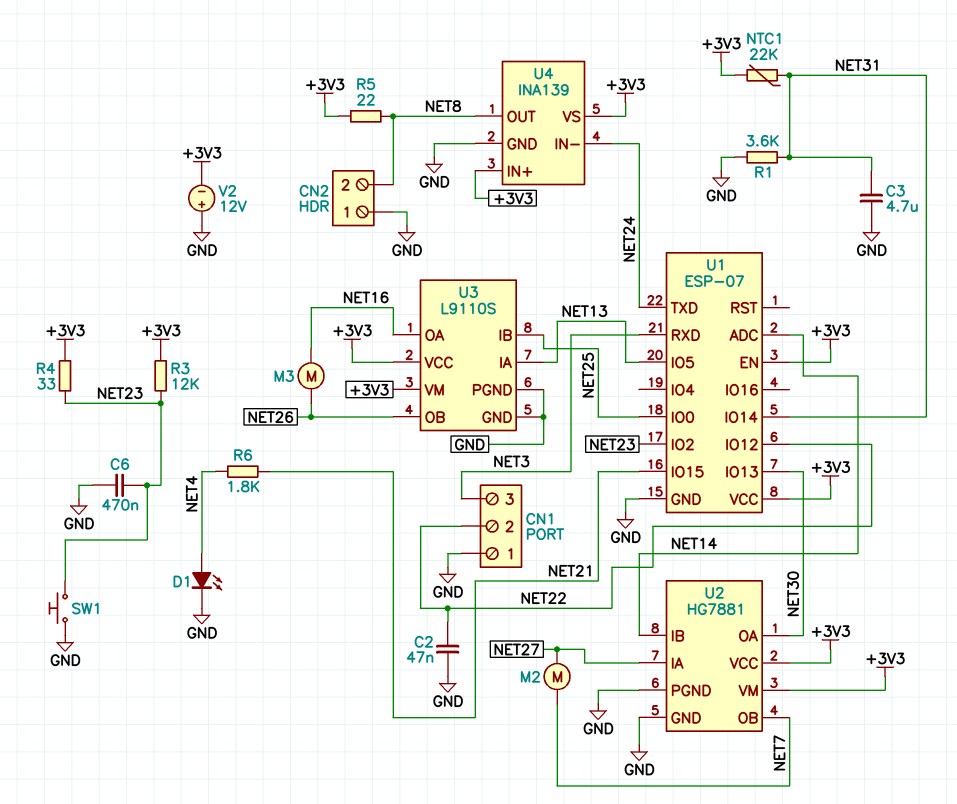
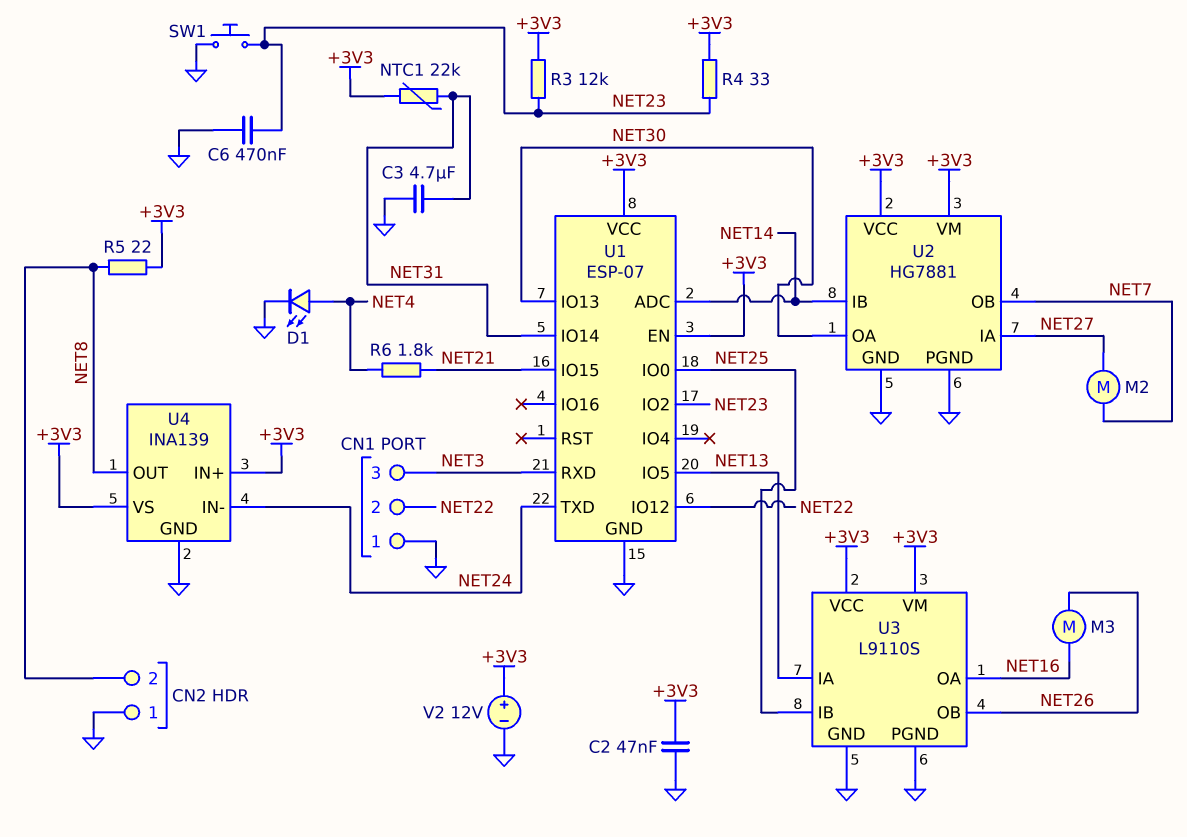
C2: 47nF (GND, NET22) -> 47nF (+3V3, GND)
R1: 3.6k (GND, NET31) -> none
V2: 12V (plus GND, minus +3V3) -> 12V (plus +3V3, minus GND)

